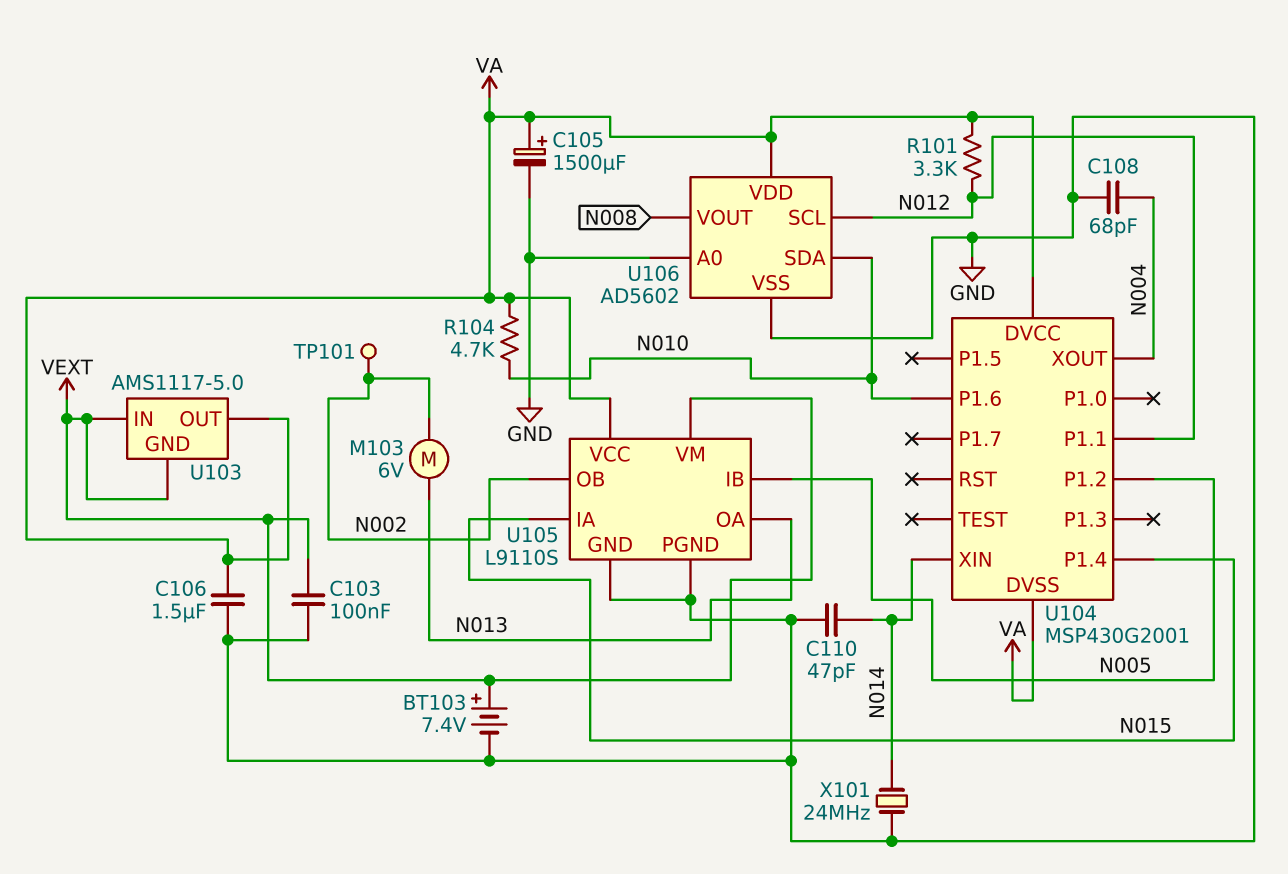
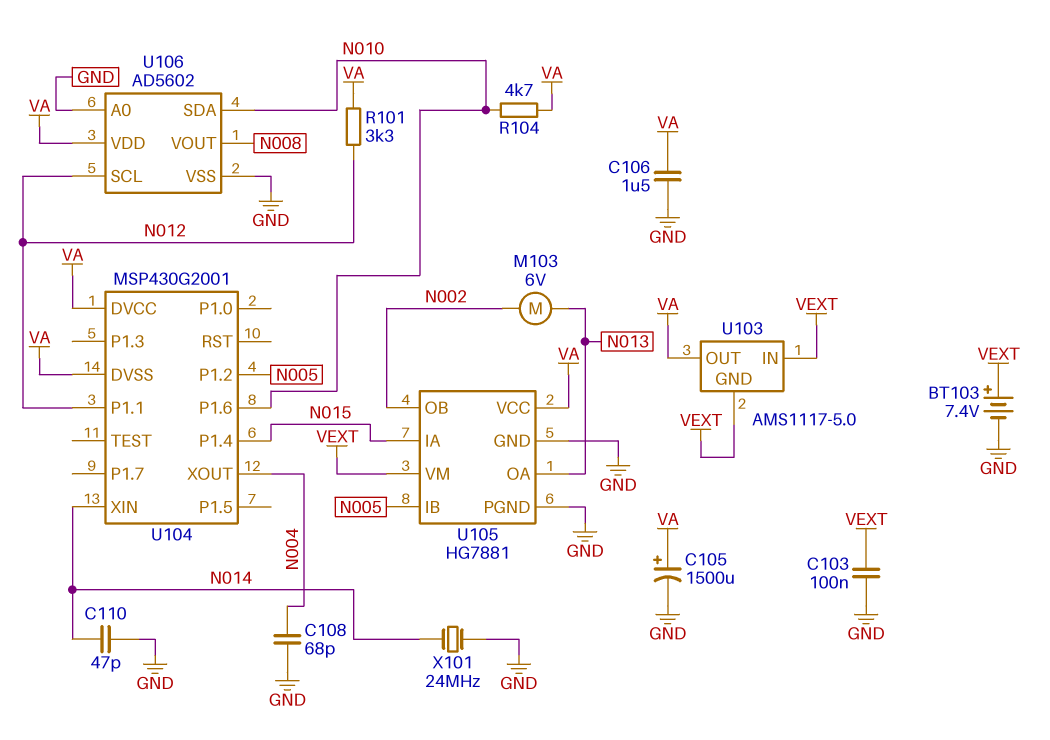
TP101: test point (N002) -> none
U105: L9110S -> HG7881

